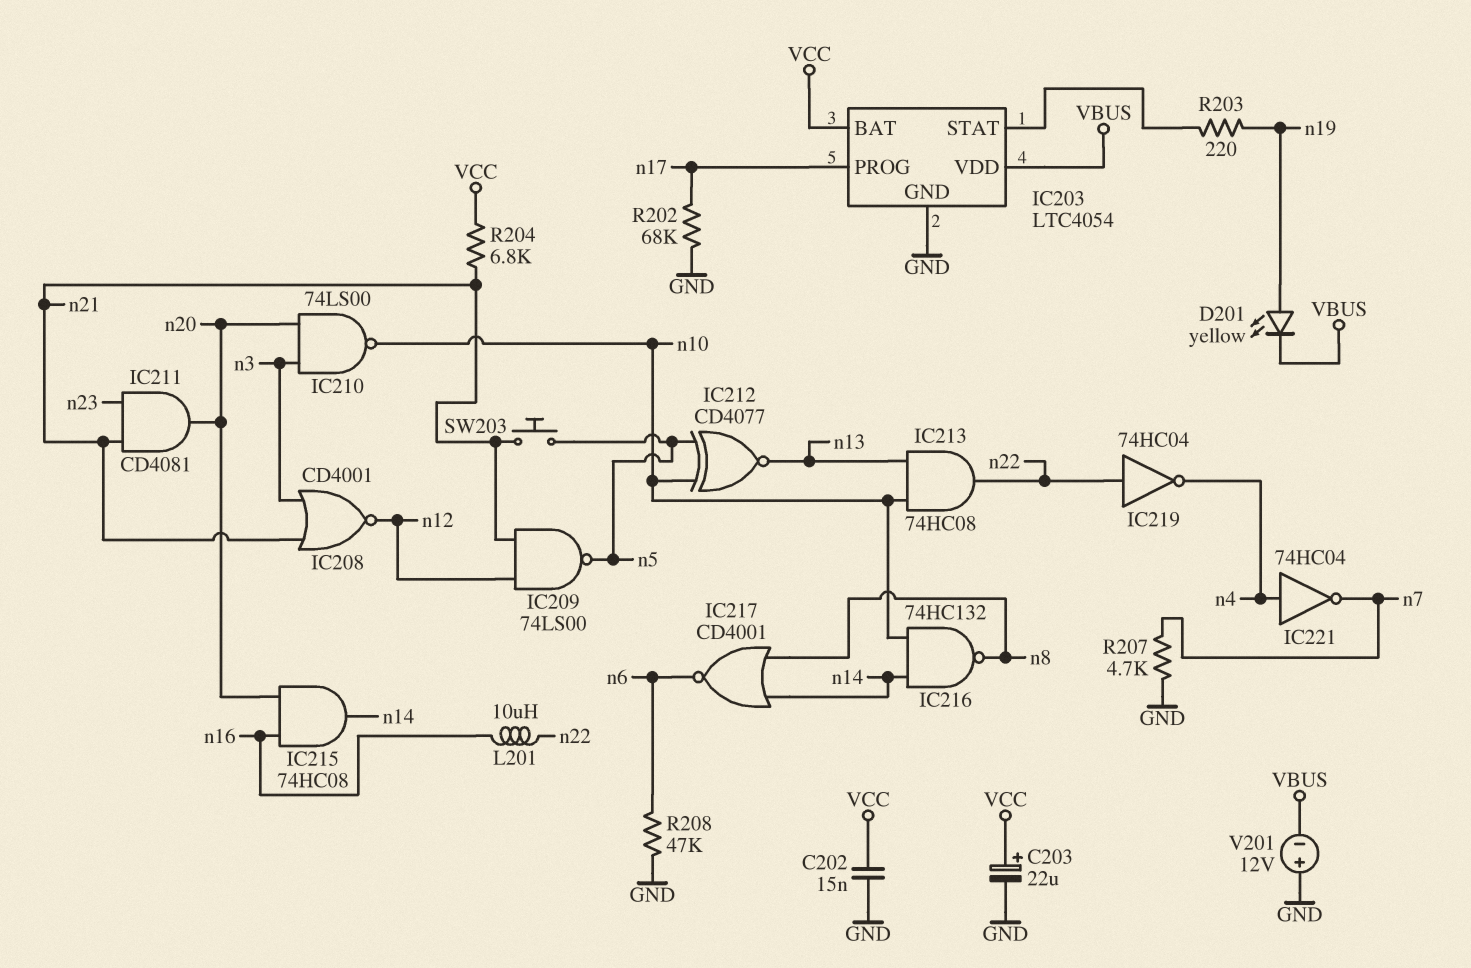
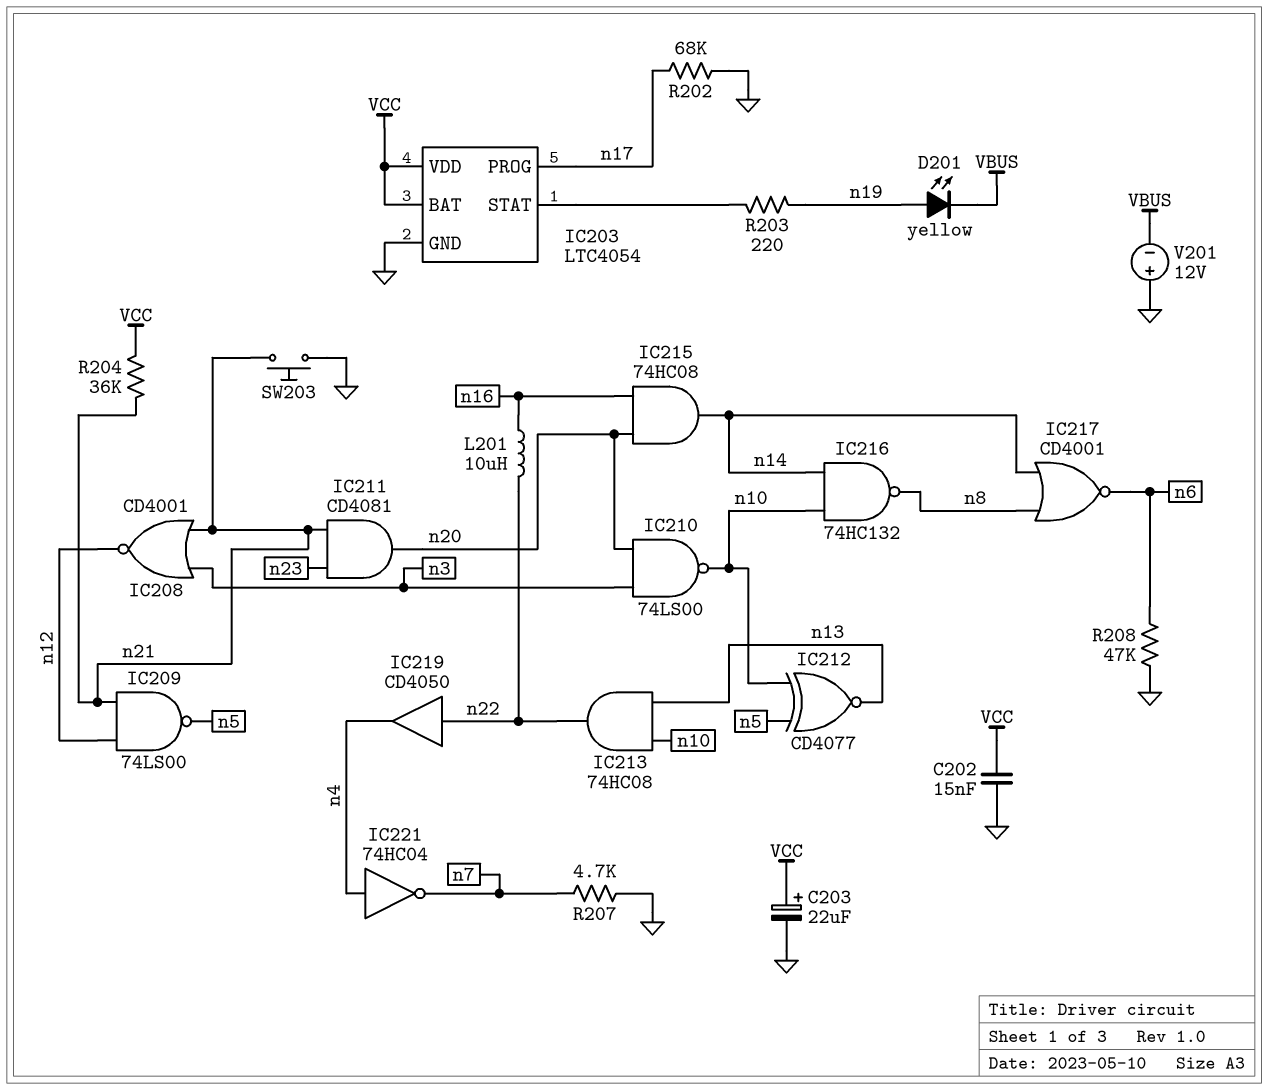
IC203 pin VDD: VBUS -> VCC
IC219: NOT 74HC04 (in n22, out n4) -> buffer CD4050 (in n22, out n4)
R204: 6.8k (VCC, n21) -> 36k (VCC, n21)
SW203: button (n5, n21) -> button (GND, n21)

